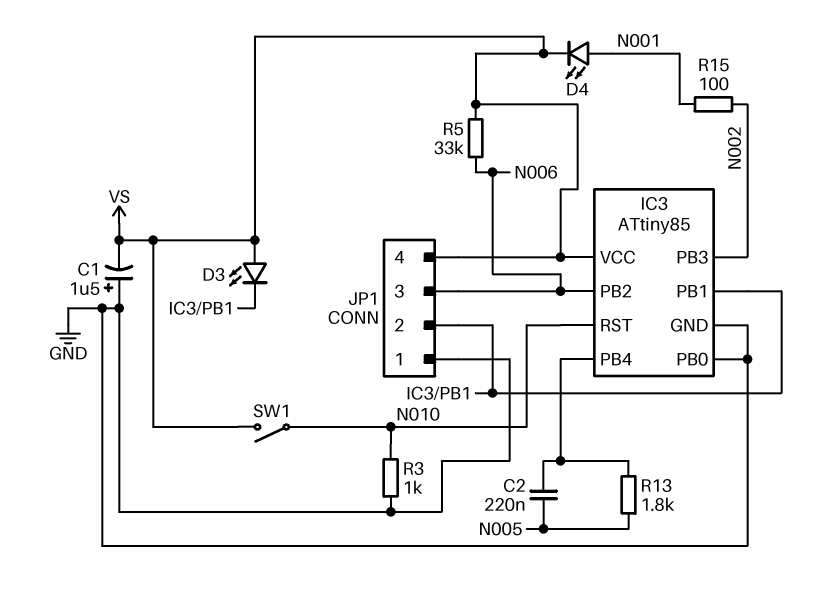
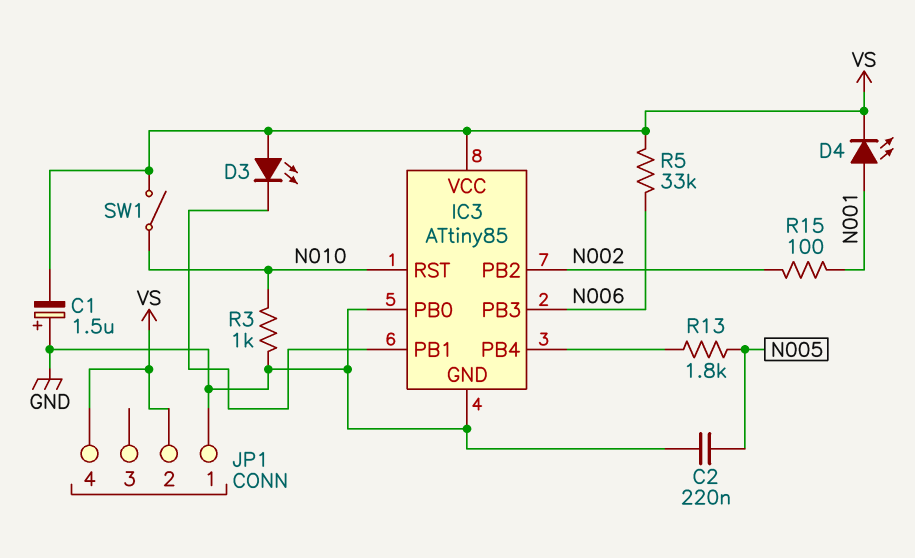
C2: 220nF (IC3/PB4, N005) -> 220nF (GND, N005)
IC3 pin PB2: N006 -> N002
IC3 pin PB3: N002 -> N006
JP1 pin 2: IC3/PB1 -> VS
JP1 pin 3: N006 -> none

